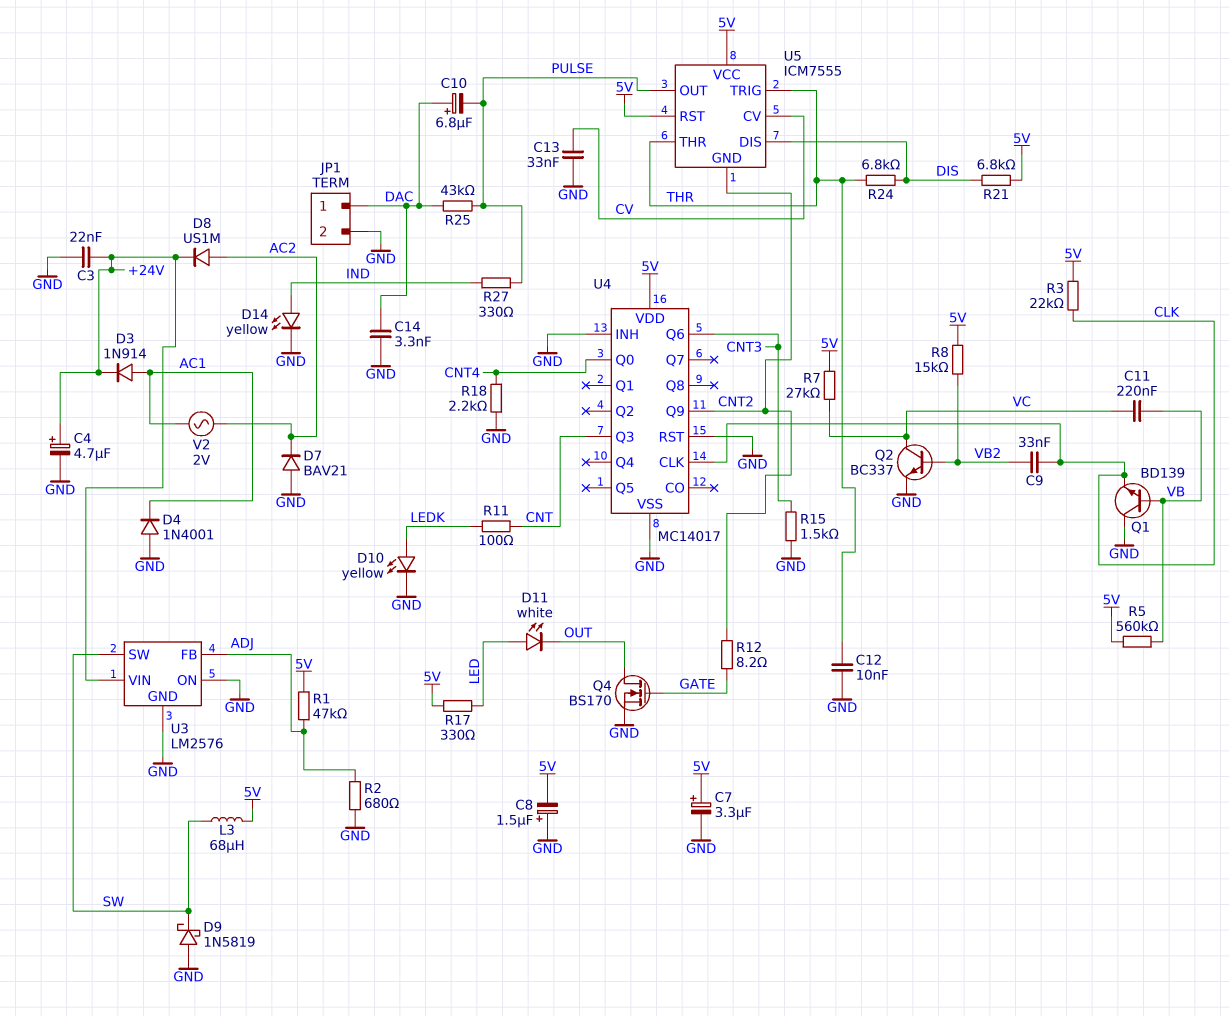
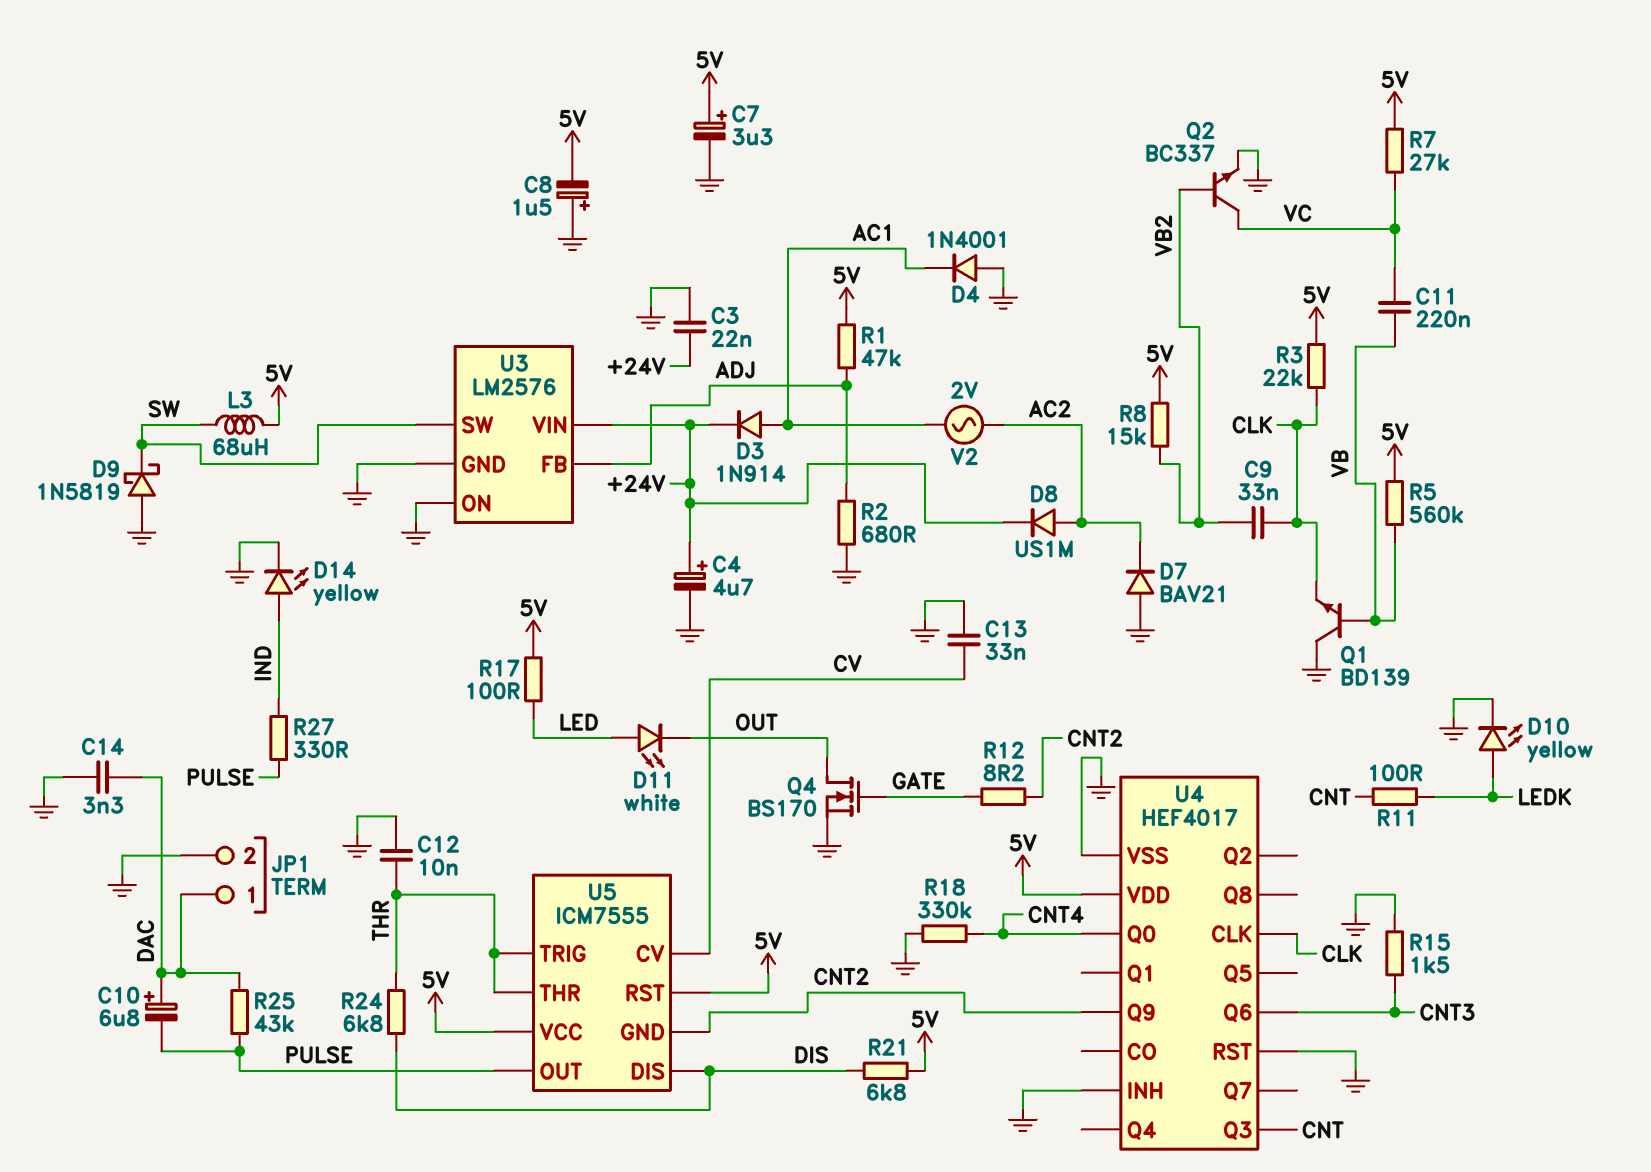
R17: 330 (5V, LED) -> 100 (5V, LED)
R18: 2.2k (CNT4, GND) -> 330k (CNT4, GND)
U4: MC14017 -> HEF4017

